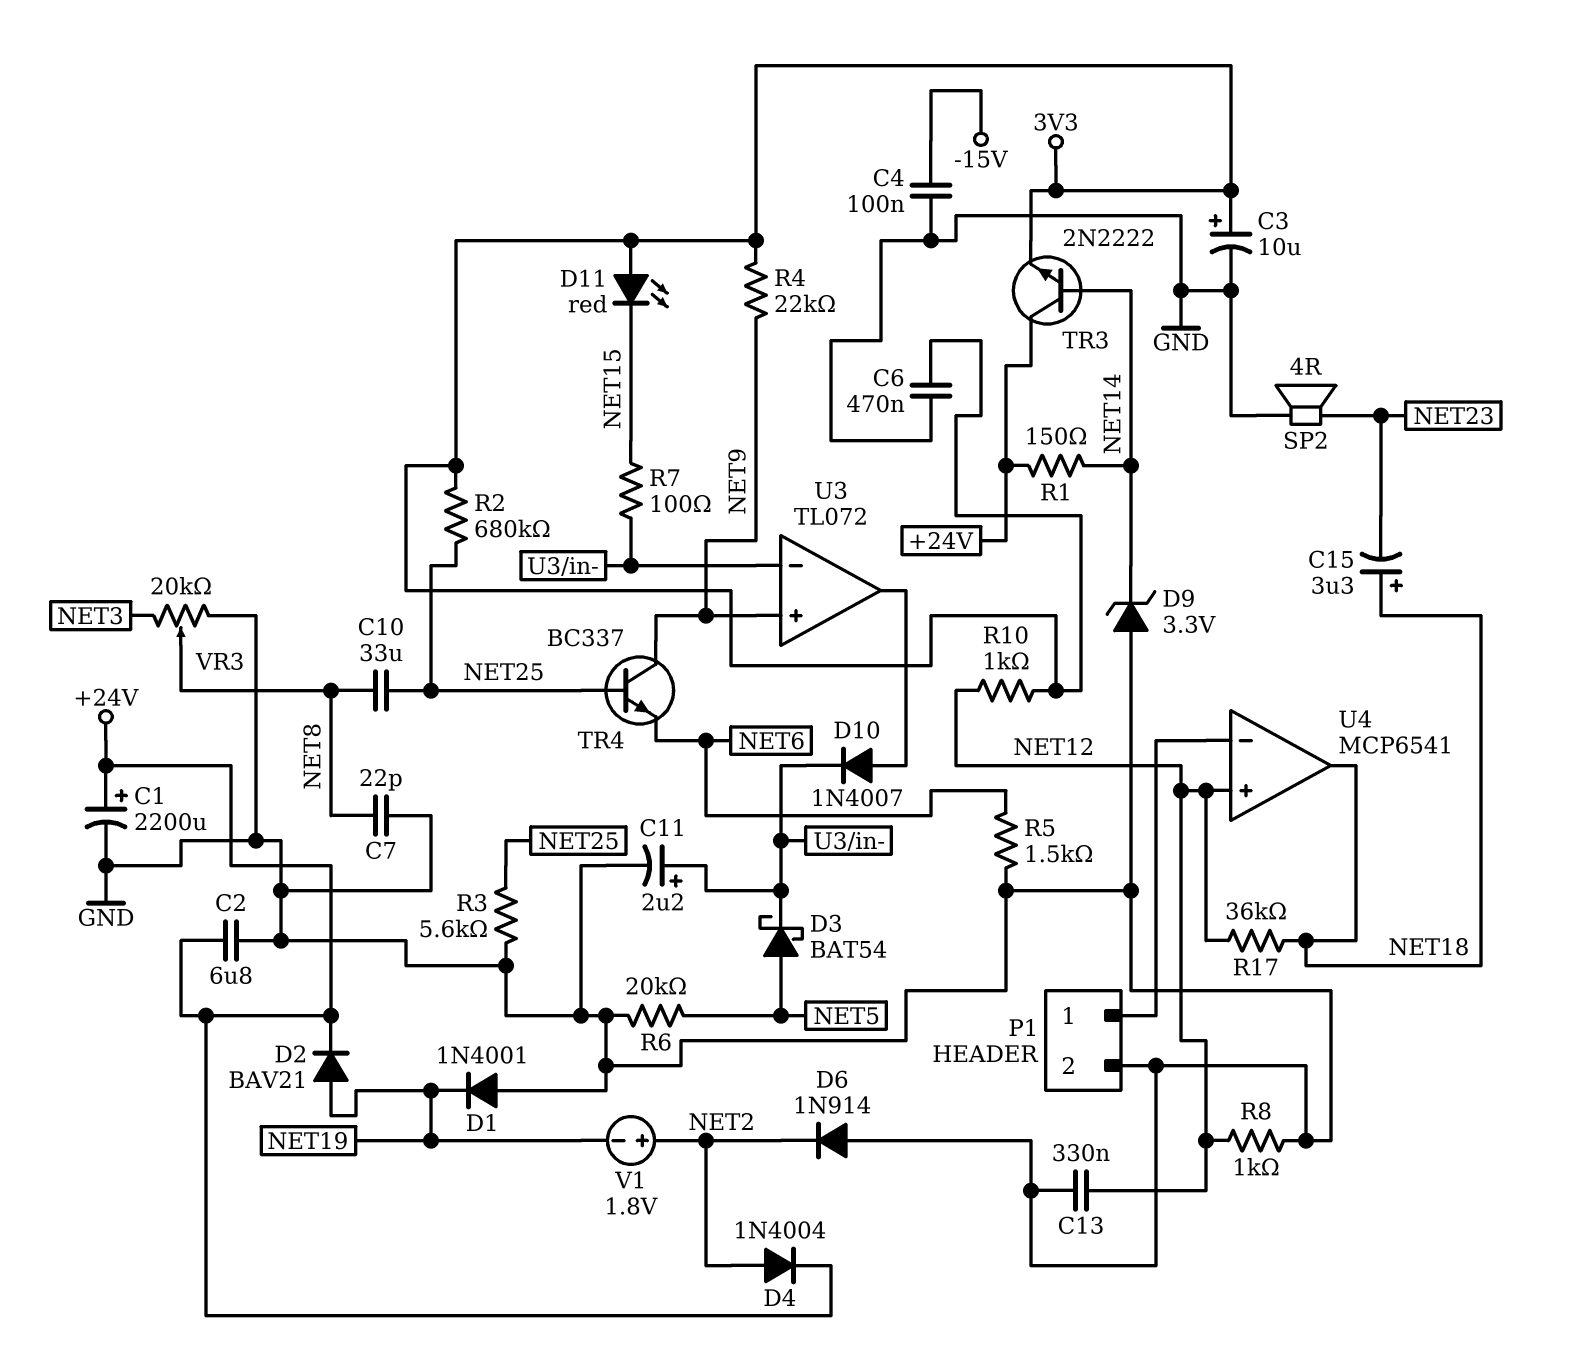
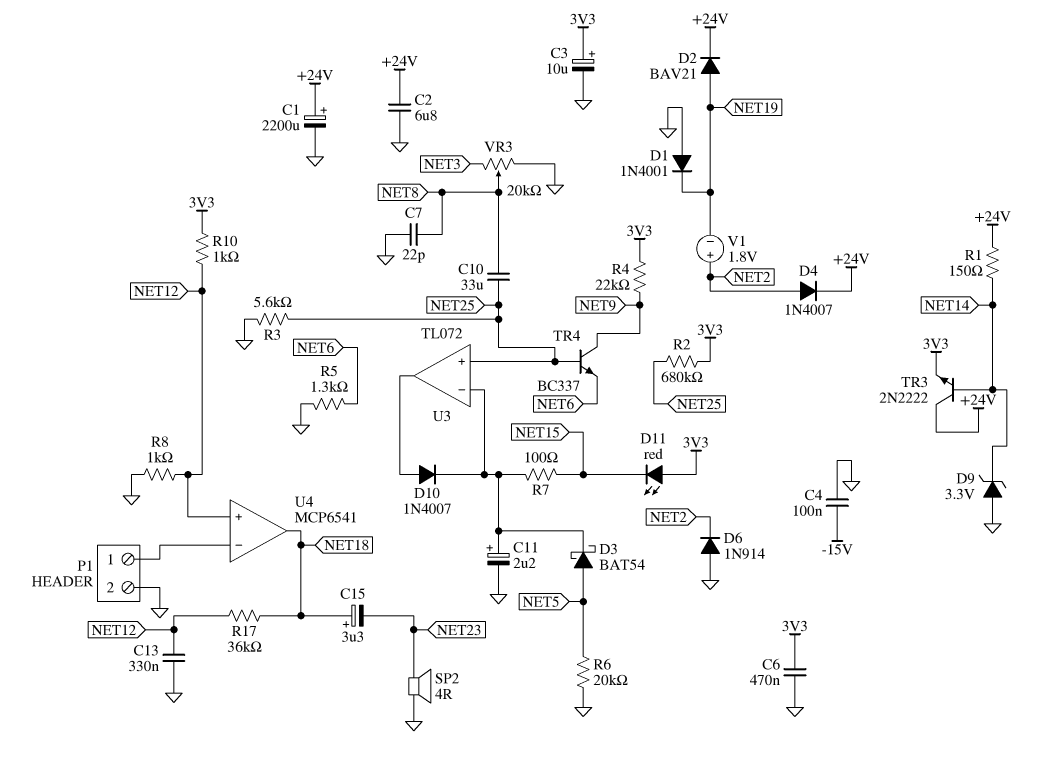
D4: diode 1N4004 (A NET2, K +24V) -> diode 1N4007 (A NET2, K +24V)
R5: 1.5k (GND, NET6) -> 1.3k (GND, NET6)
U3 pin in+: NET9 -> NET25

